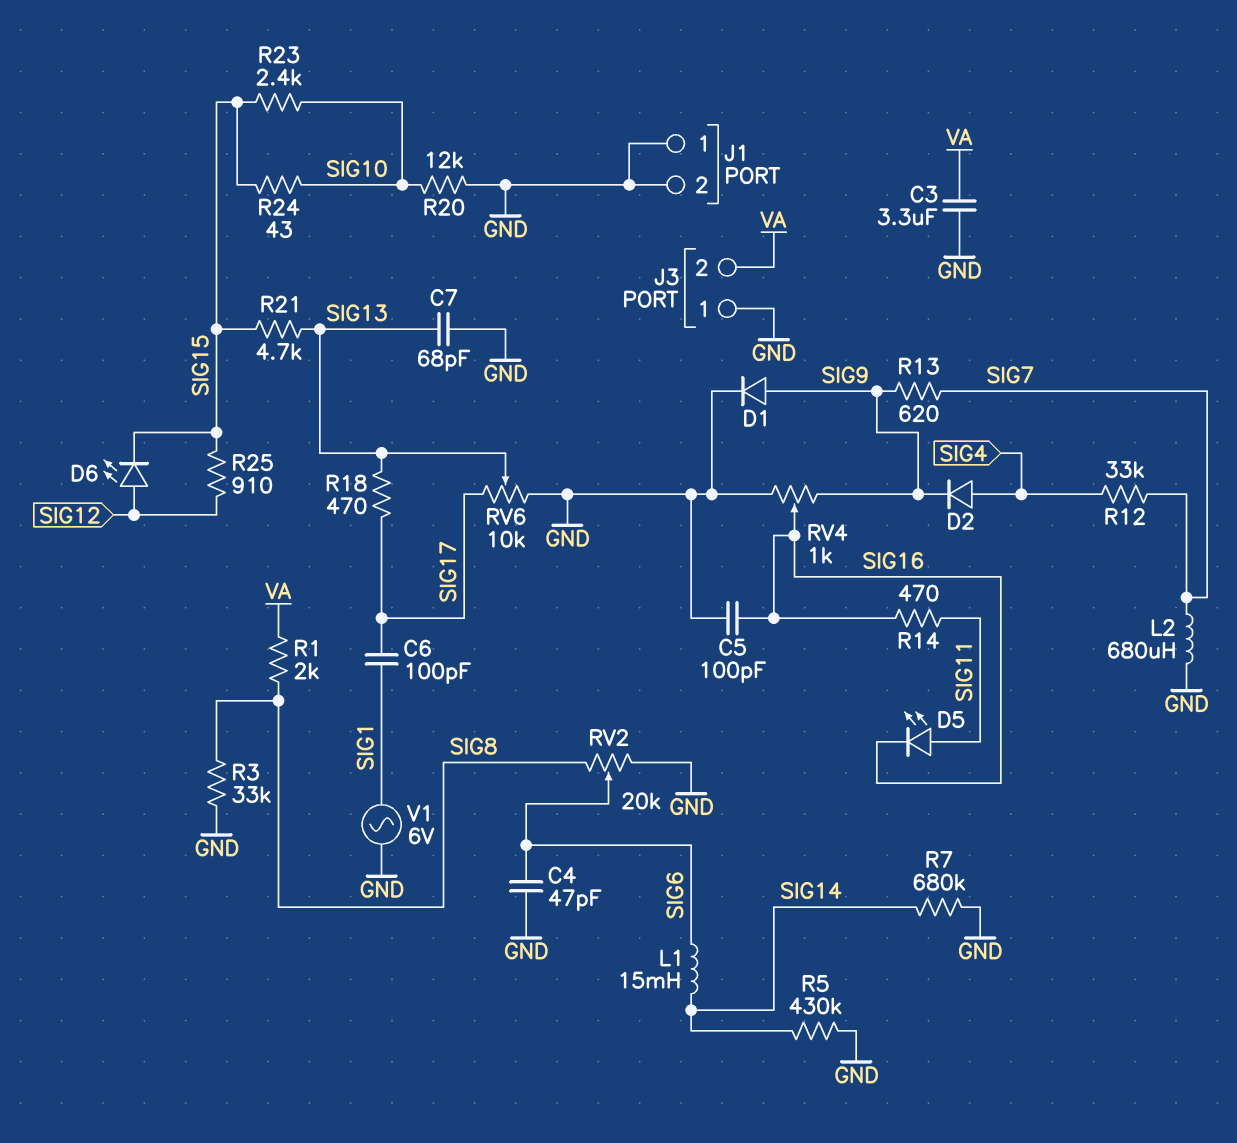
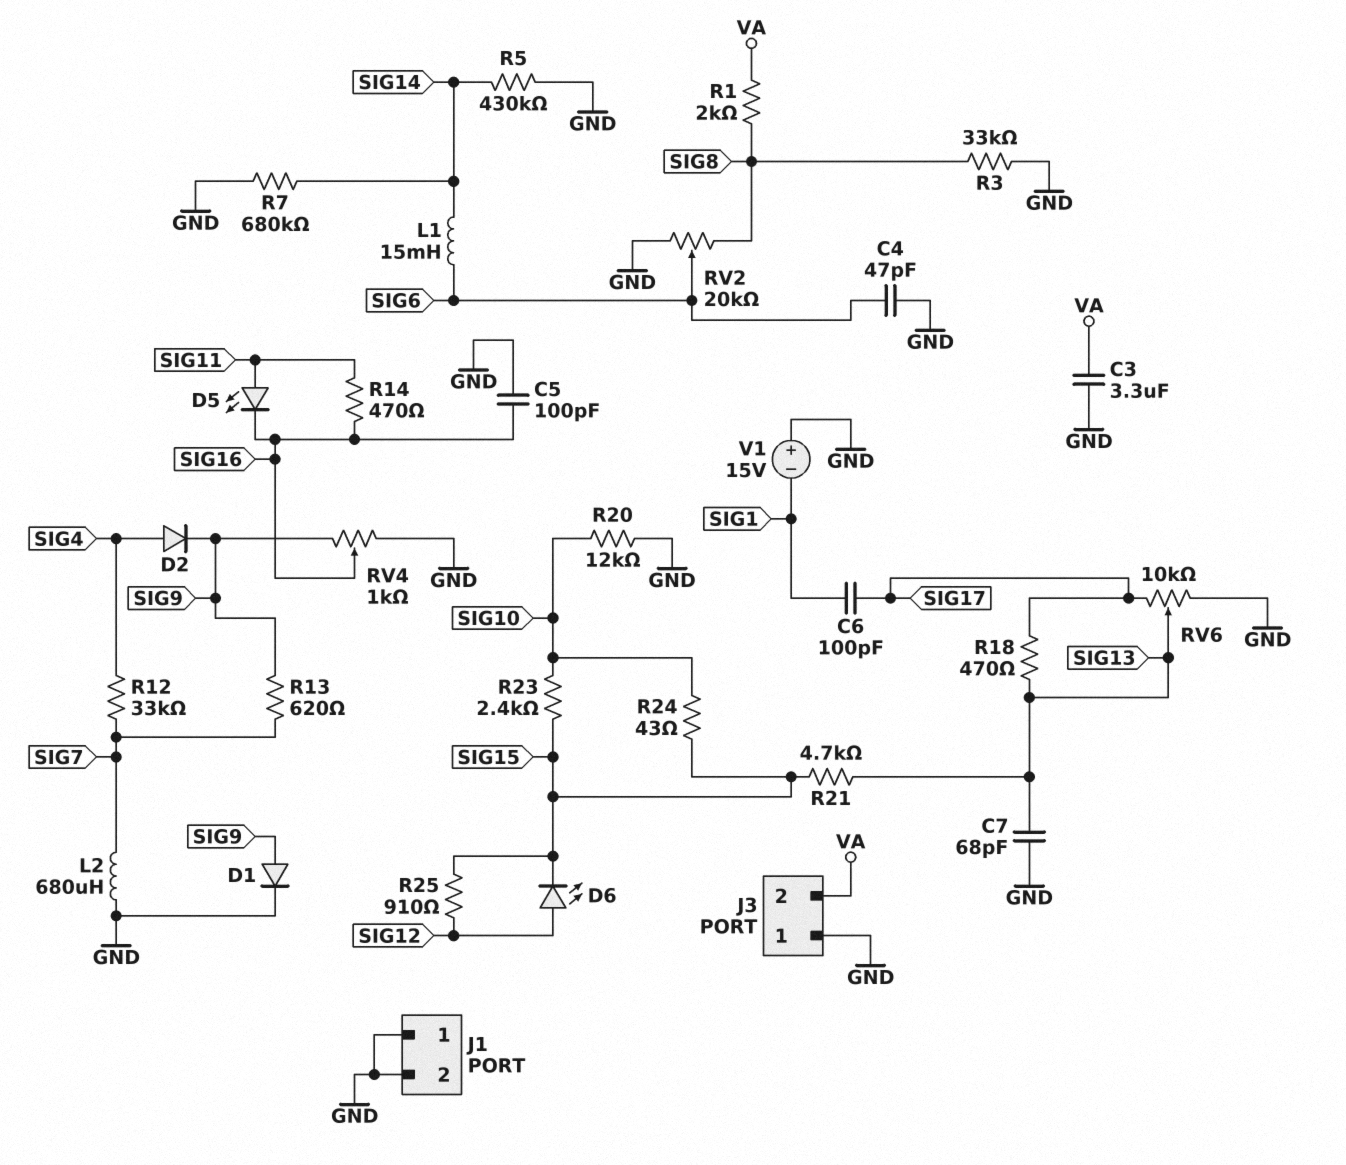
V1: AC 6V (GND, SIG1) -> 15V (plus GND, minus SIG1)

